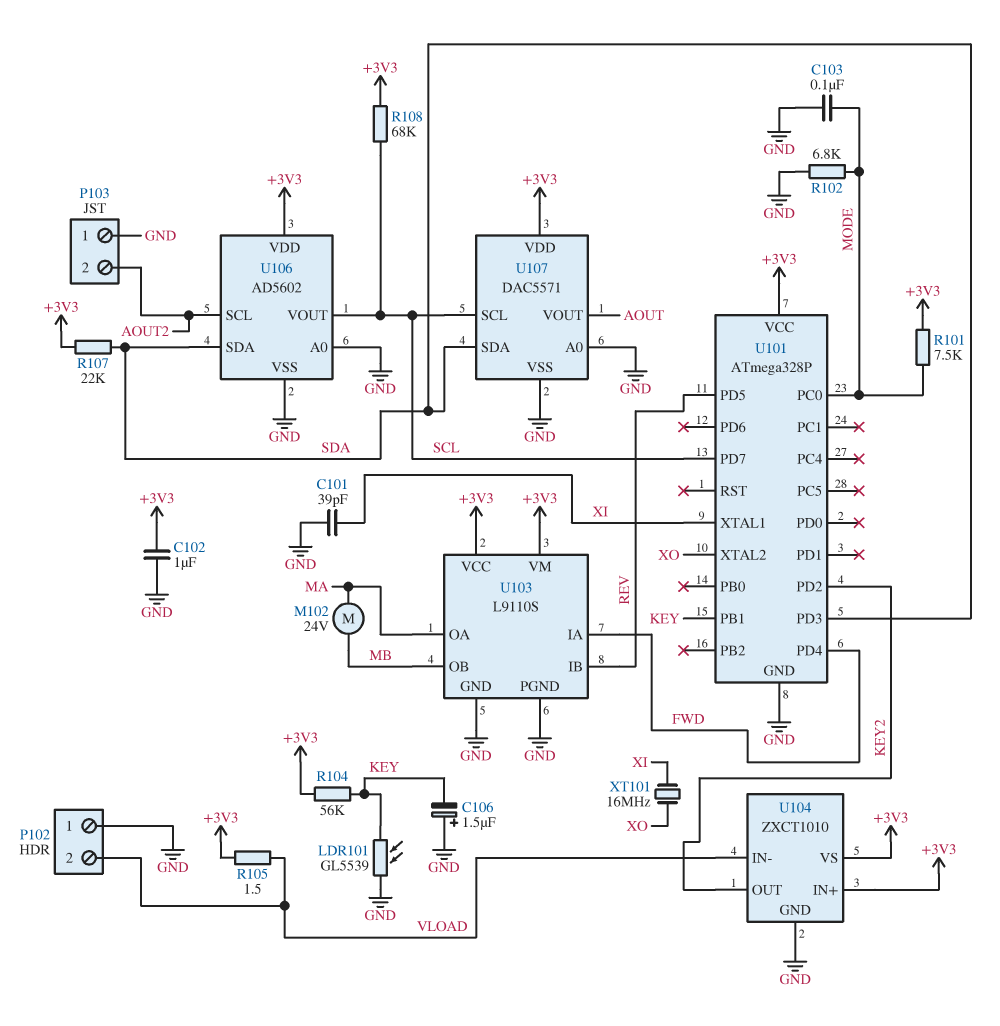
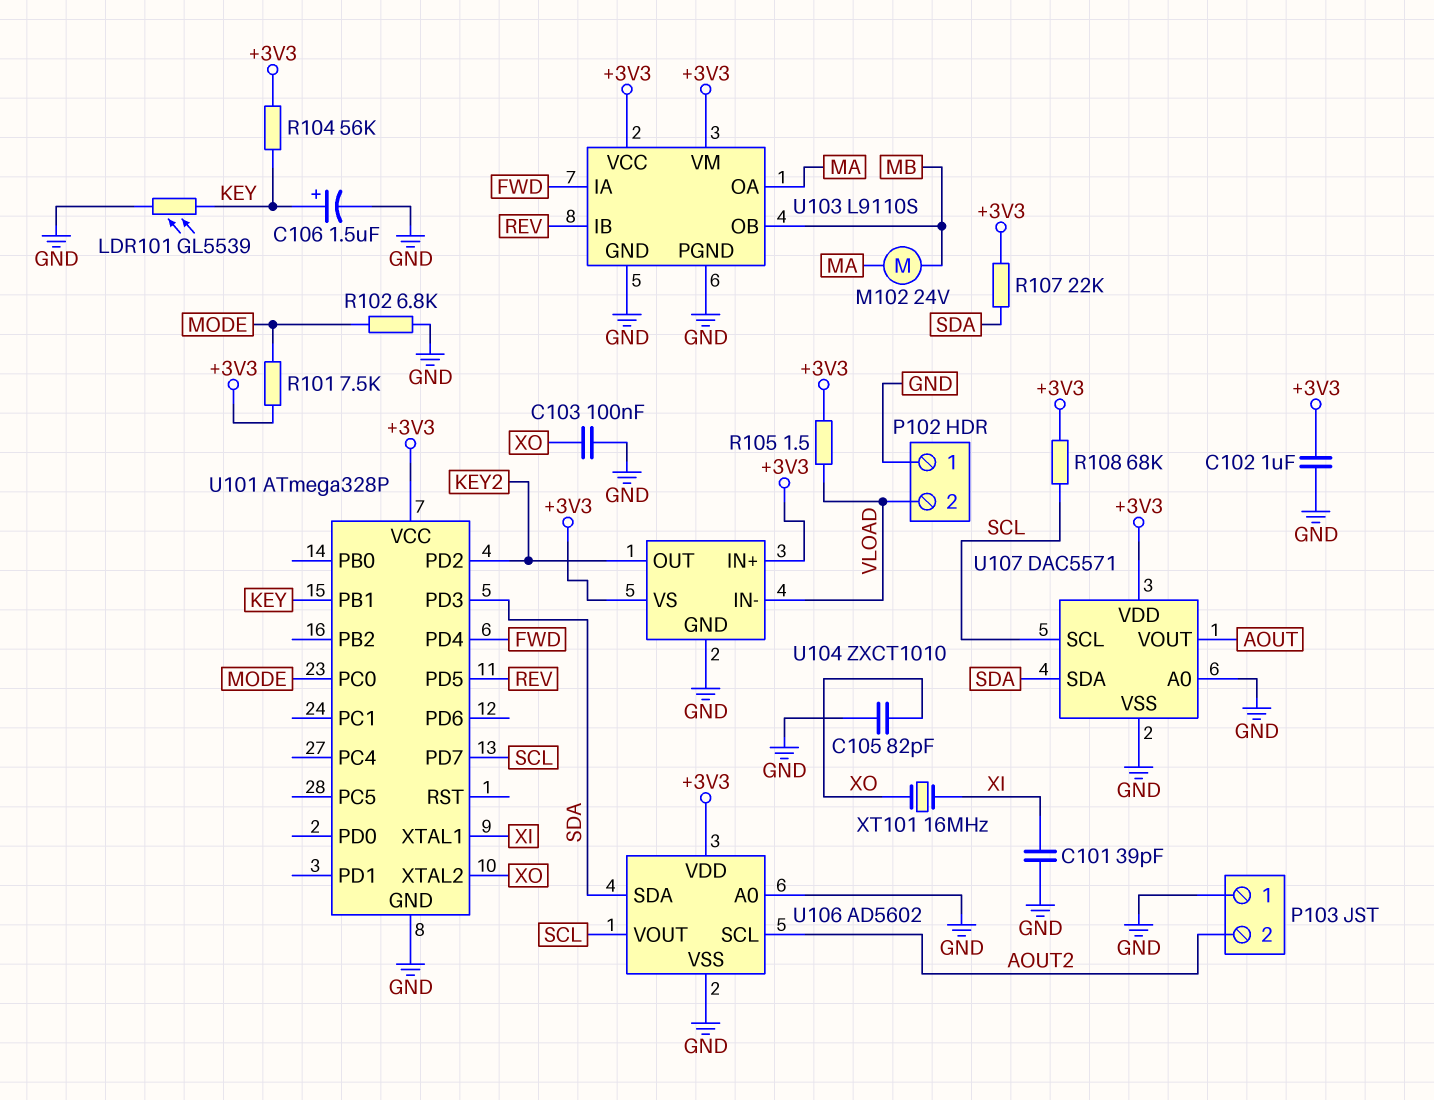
C103: 100nF (GND, MODE) -> 100nF (GND, XO)
C105: none -> 82pF (GND, XO)
C106: 1.5uF (plus GND, minus KEY) -> 1.5uF (plus KEY, minus GND)

